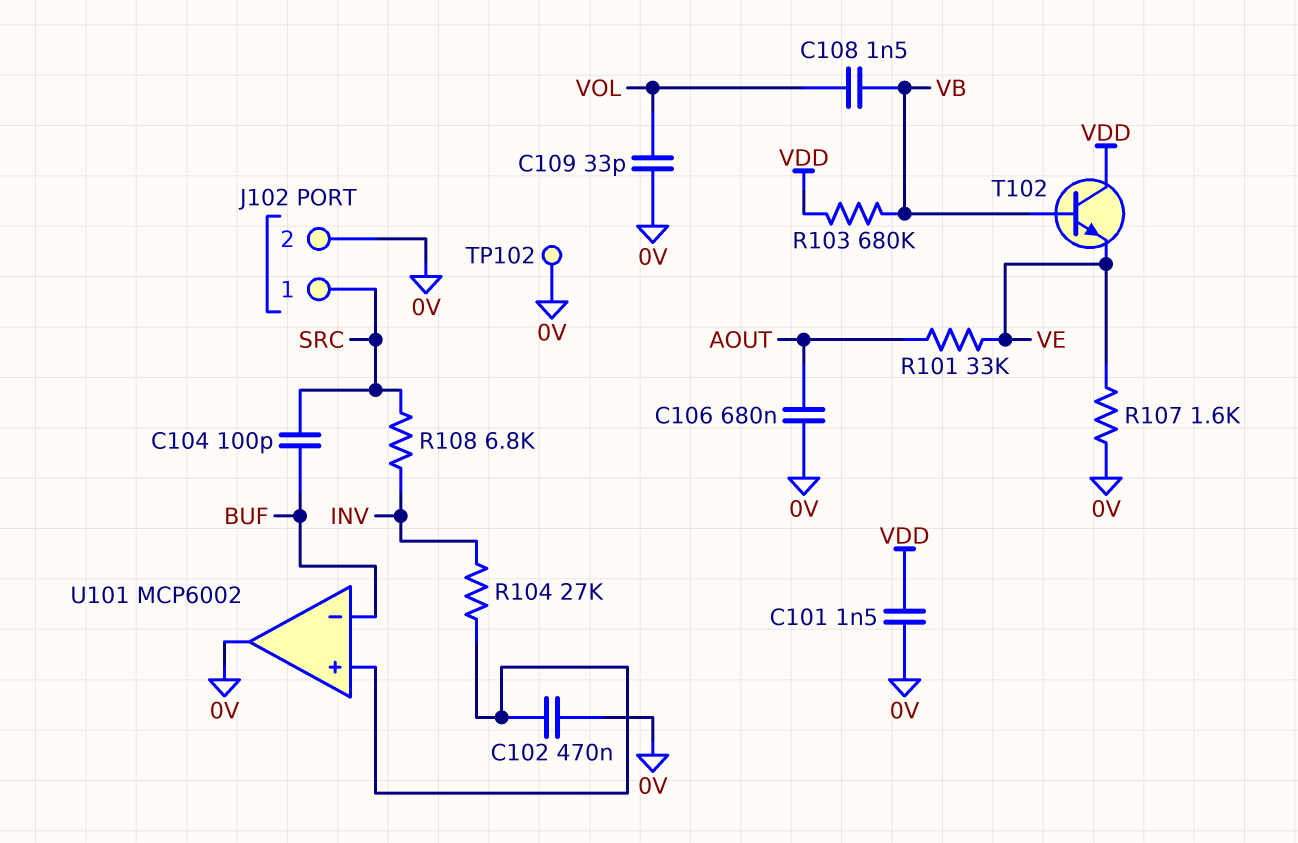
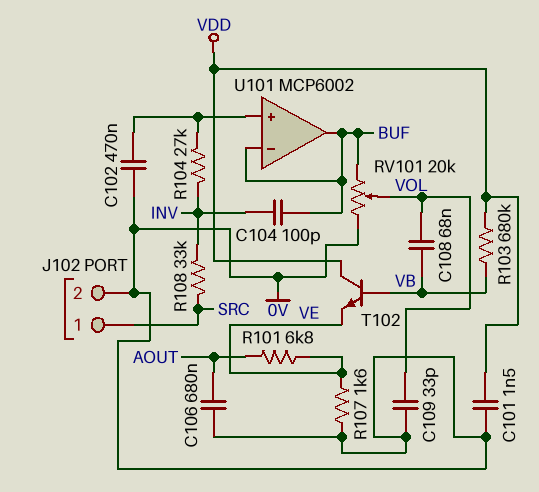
C104: 100pF (BUF, SRC) -> 100pF (BUF, INV)
C108: 1.5nF (VB, VOL) -> 68nF (VB, VOL)
R101: 33k (AOUT, VE) -> 6.8k (AOUT, VE)
R108: 6.8k (INV, SRC) -> 33k (INV, SRC)
RV101: none -> 20k (0V, BUF, wiper VOL)
TP102: test point (0V) -> none
U101 pin out: 0V -> BUF

